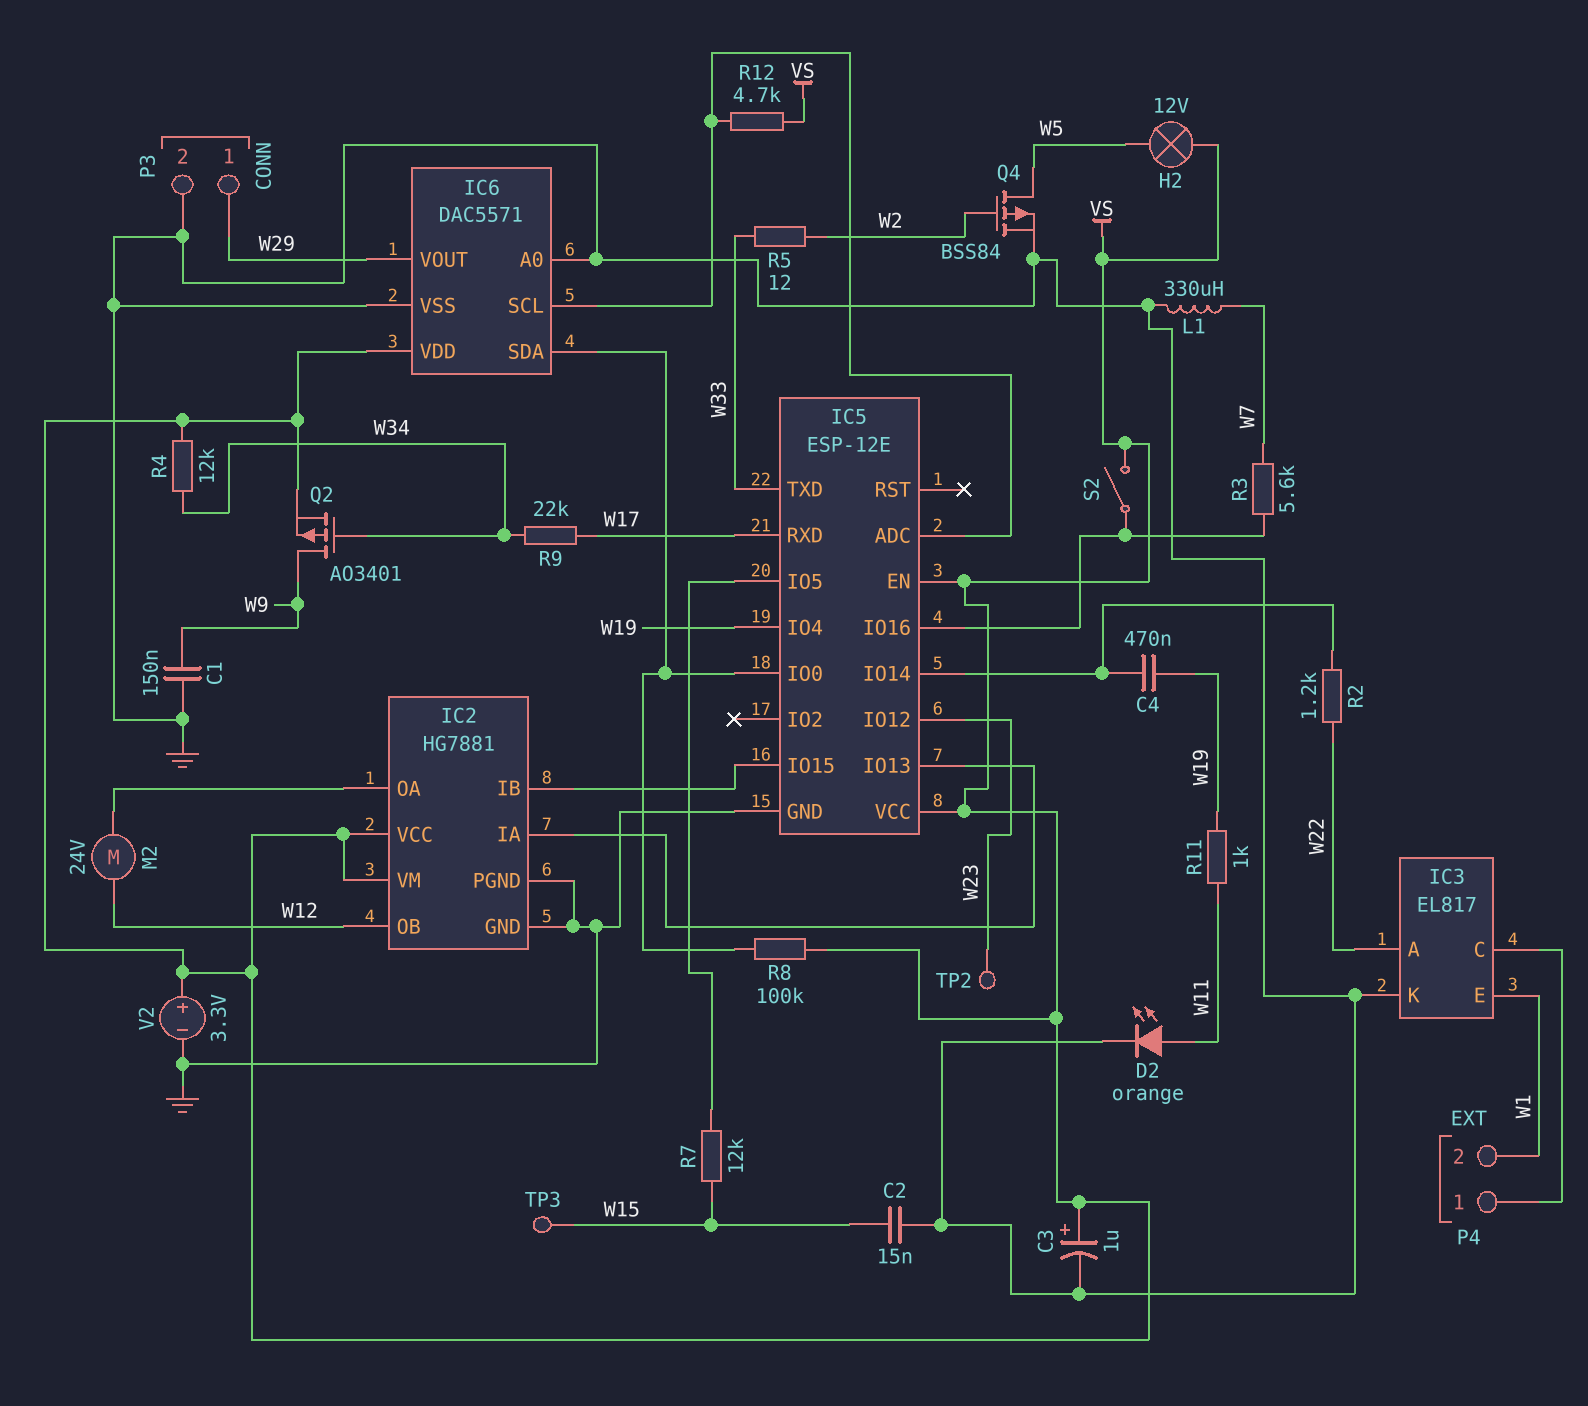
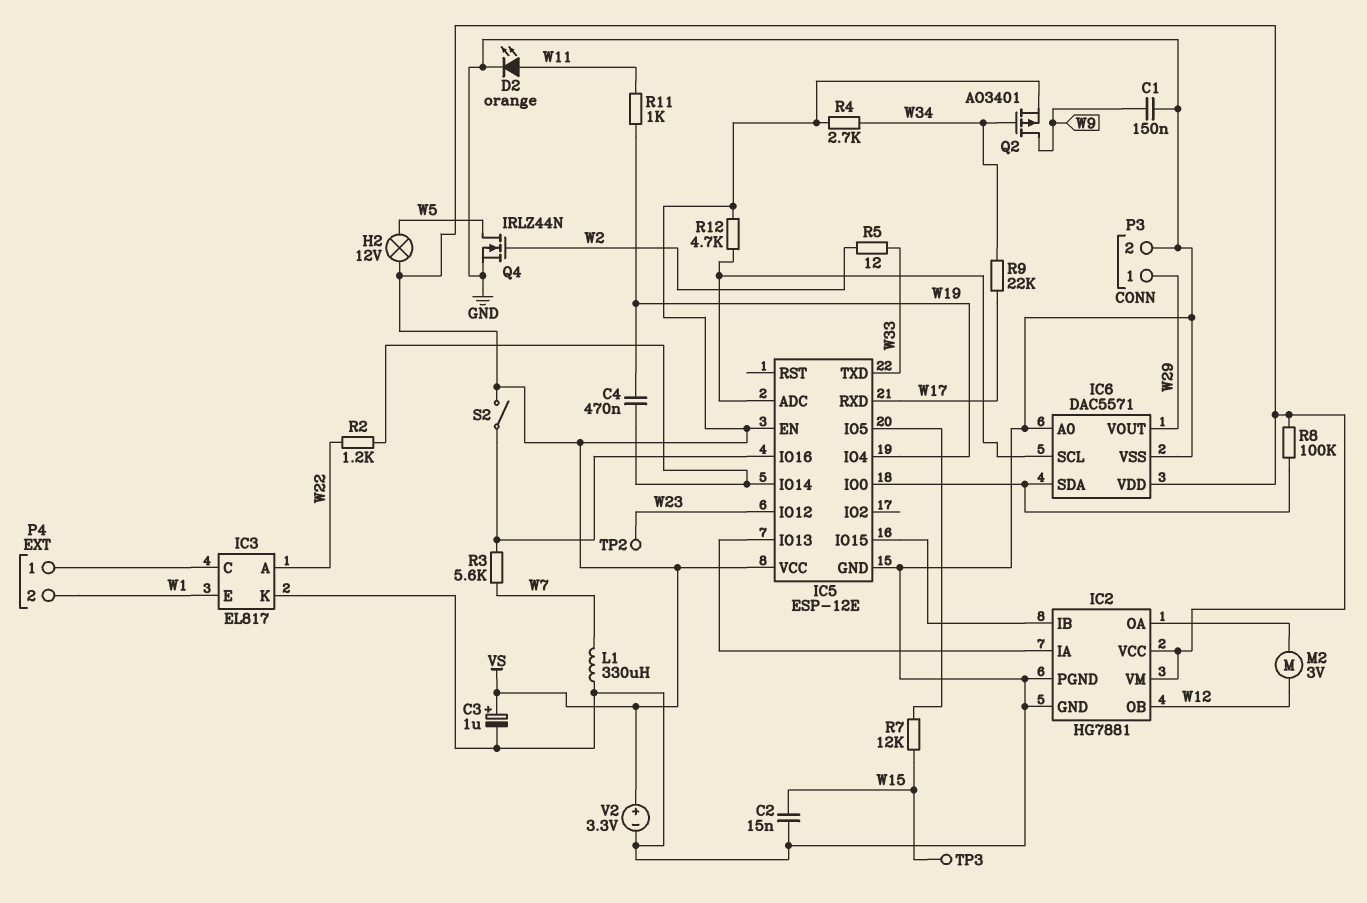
M2: motor 24V (IC2/OA, W12) -> motor 3V (IC2/OA, W12)
Q4: PMOS BSS84 (G W2, D W5, S GND) -> NMOS IRLZ44N (G W2, D W5, S GND)
R4: 12k (VS, W34) -> 2.7k (VS, W34)

